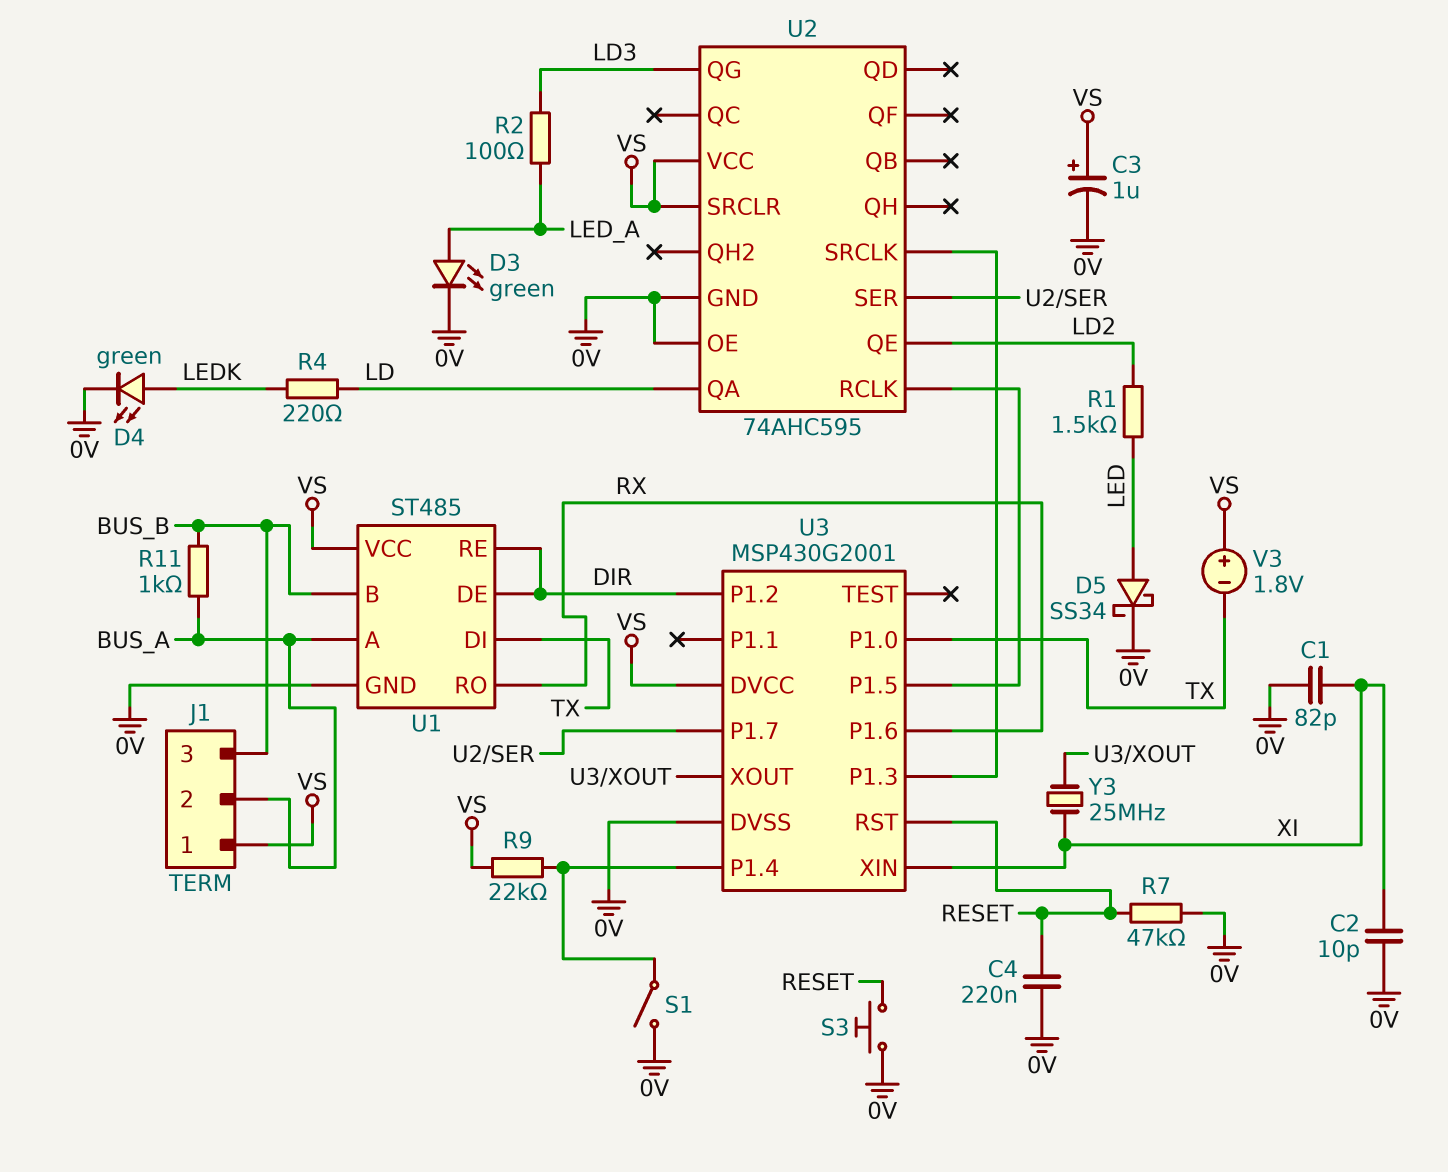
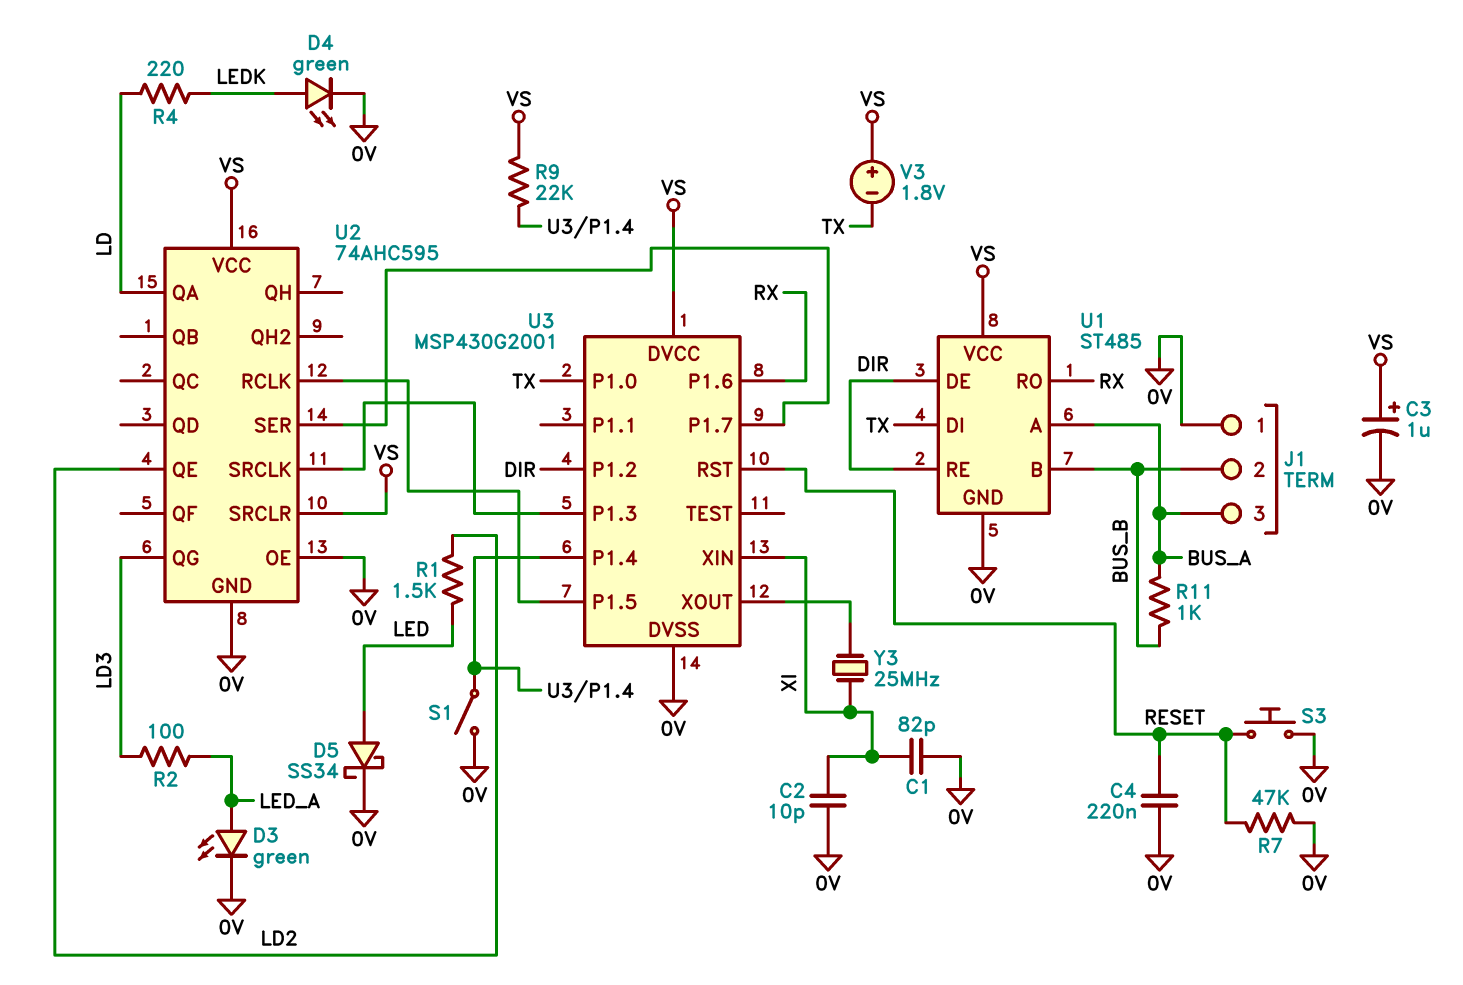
J1 pin 1: VS -> 0V
J1 pin 2: BUS_A -> BUS_B
J1 pin 3: BUS_B -> BUS_A

